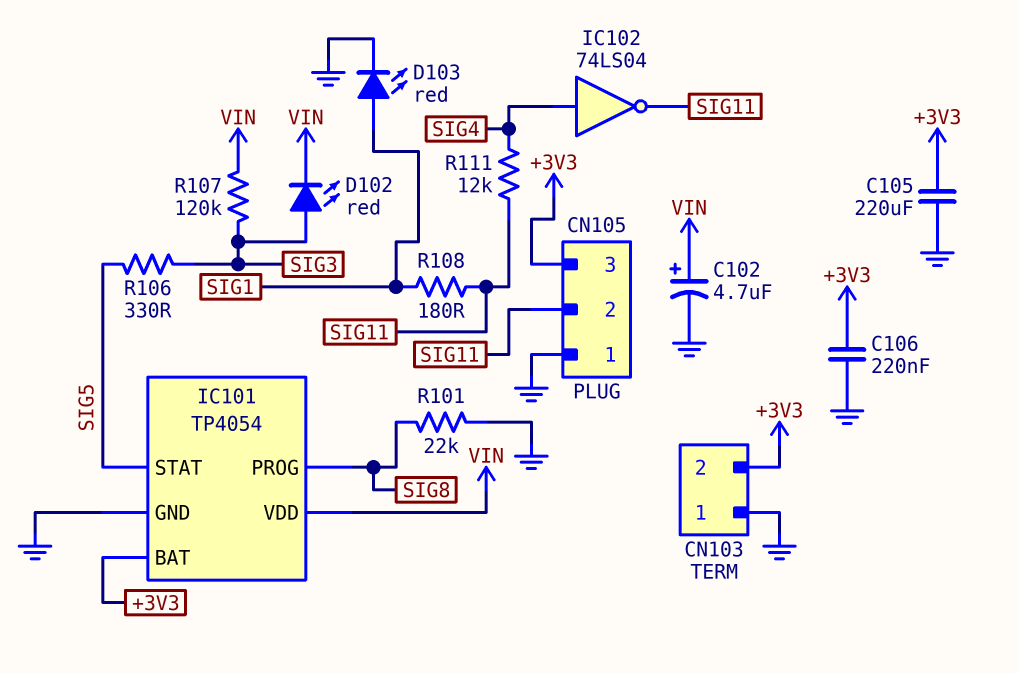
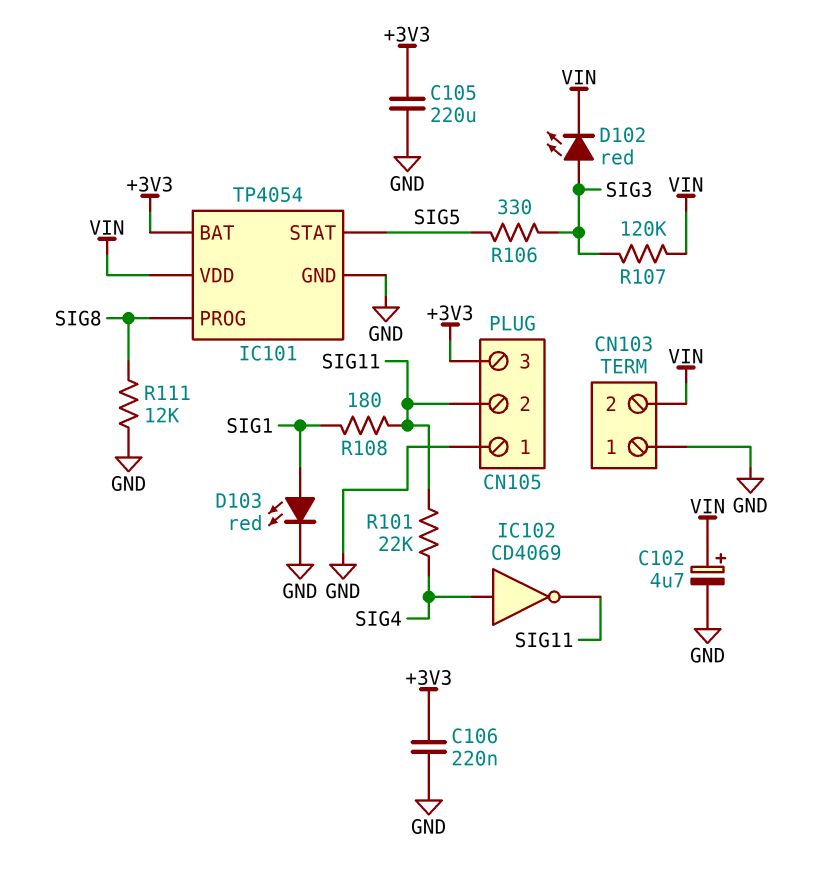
CN103 pin 2: +3V3 -> VIN
IC102: NOT 74LS04 (in SIG4, out SIG11) -> NOT CD4069 (in SIG4, out SIG11)
R101: 22k (GND, SIG8) -> 22k (SIG4, SIG11)
R111: 12k (SIG4, SIG11) -> 12k (GND, SIG8)

